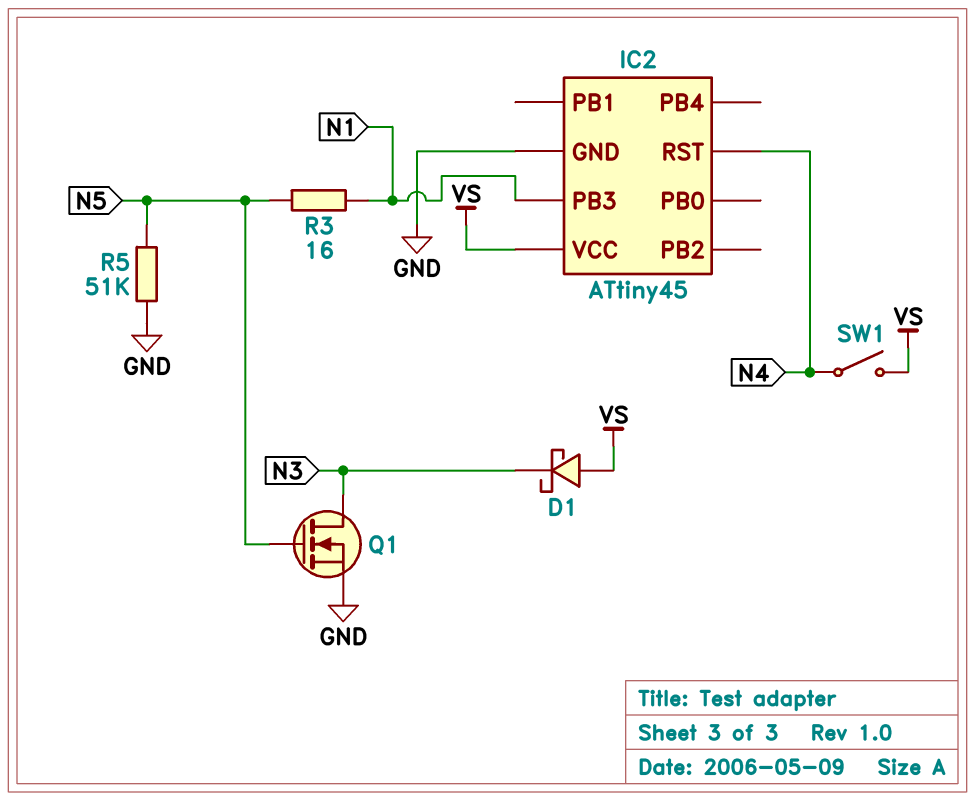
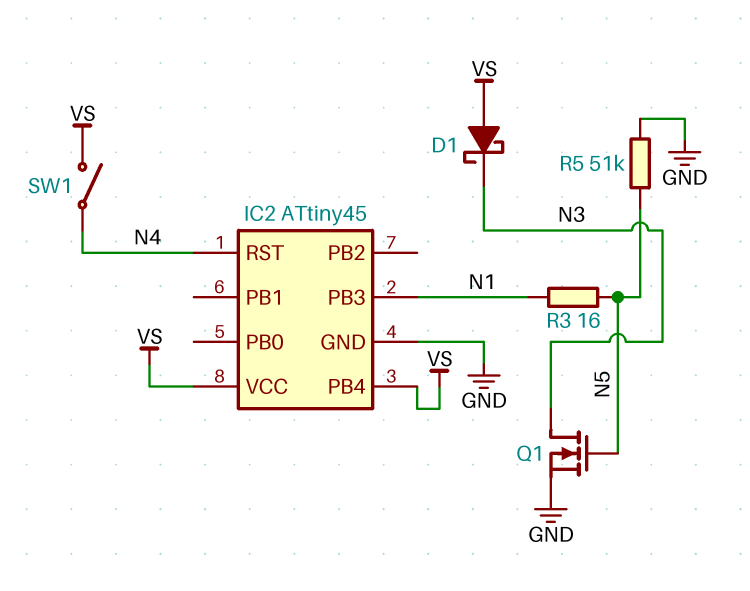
IC2 pin PB4: none -> VS

